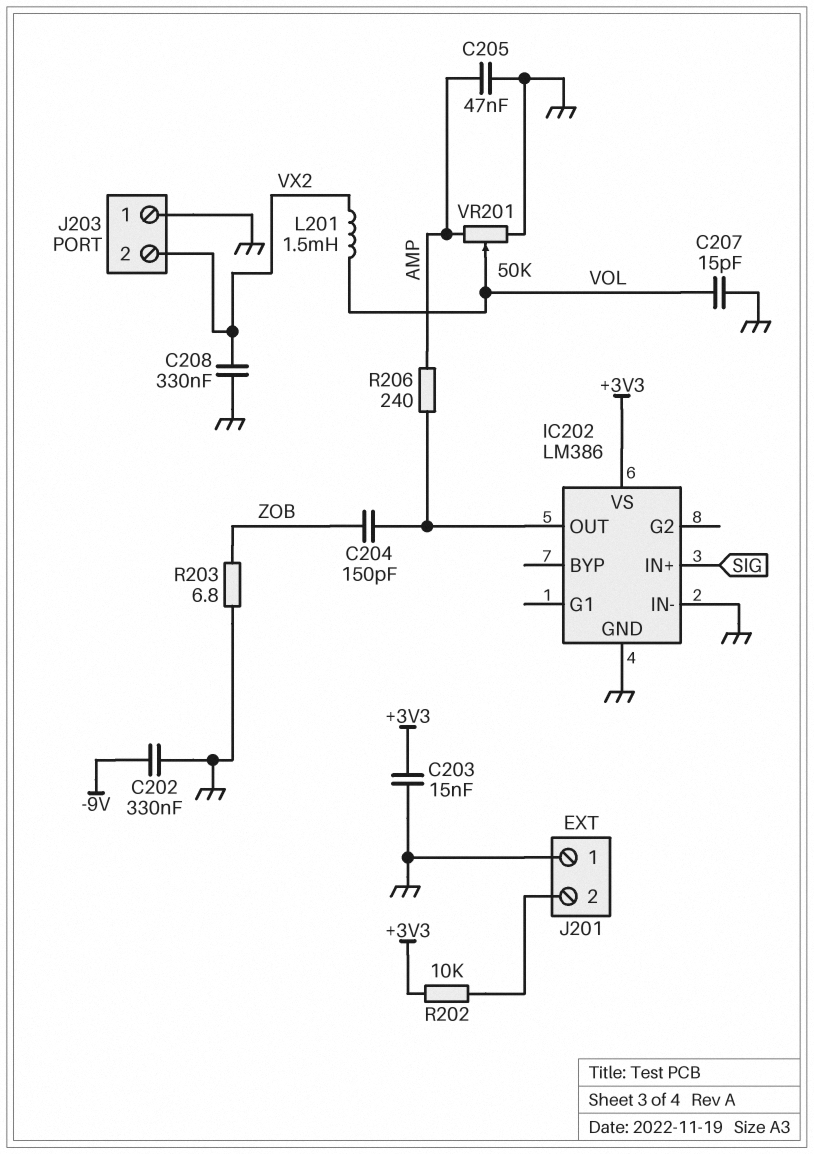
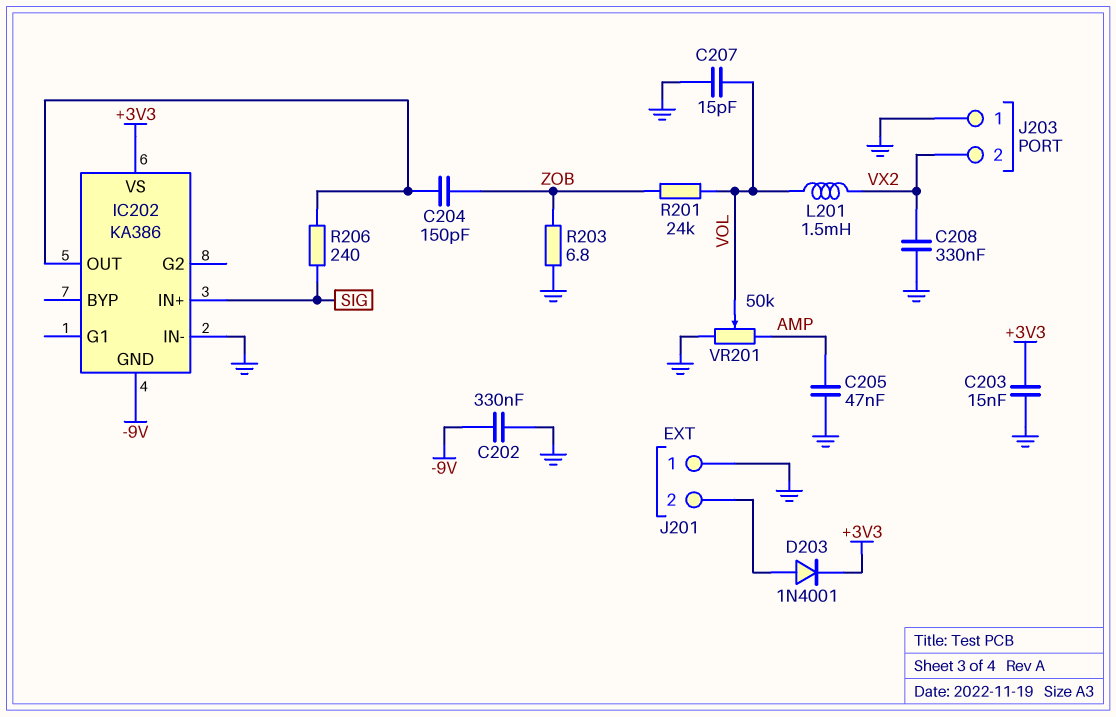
D203: none -> diode 1N4001 (A J201/2, K +3V3)
IC202: LM386 -> KA386
IC202 pin GND: GND -> -9V
R201: none -> 24k (VOL, ZOB)
R202: 10k (+3V3, J201/2) -> none
R206: 240 (AMP, IC202/OUT) -> 240 (IC202/OUT, SIG)

